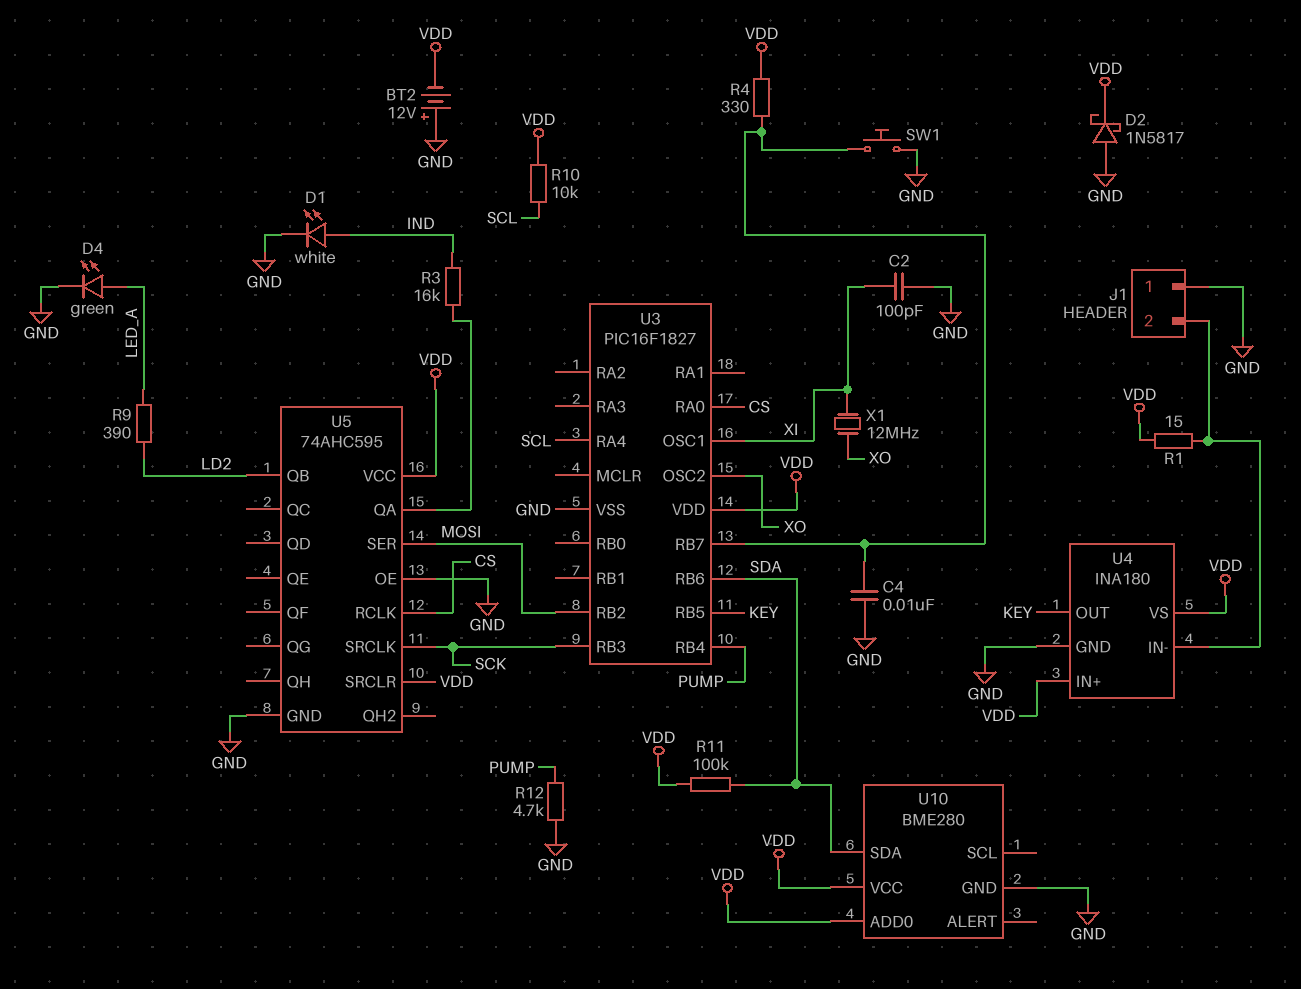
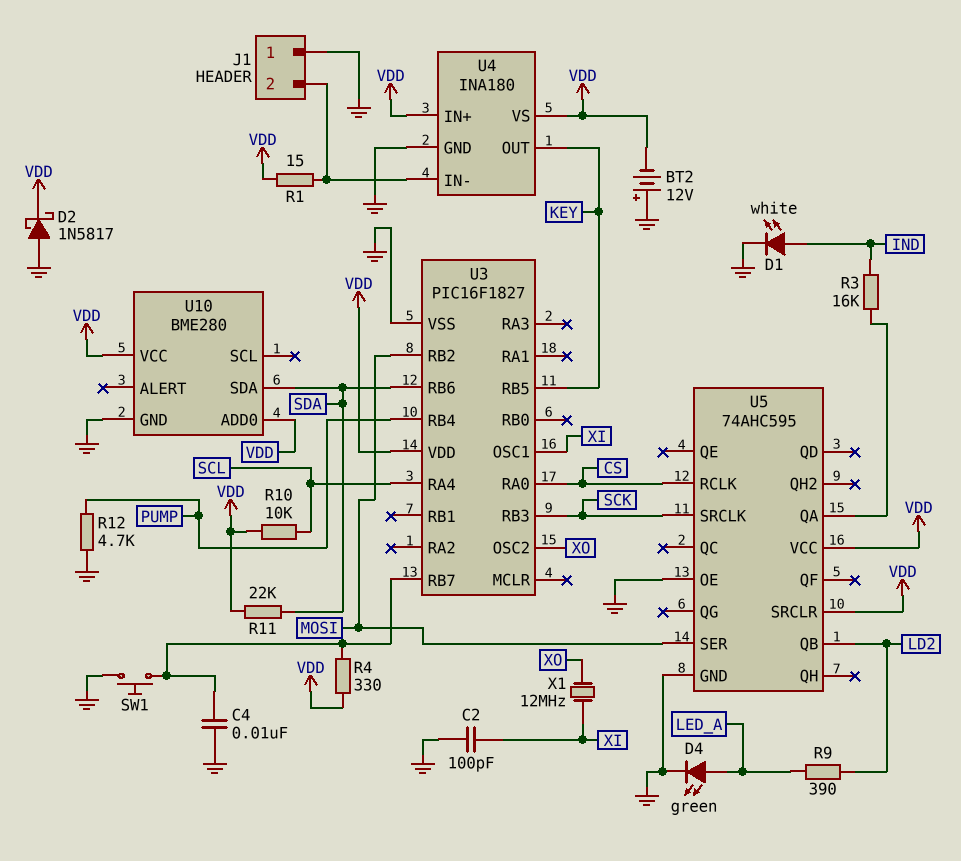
R11: 100k (SDA, VDD) -> 22k (SDA, VDD)

